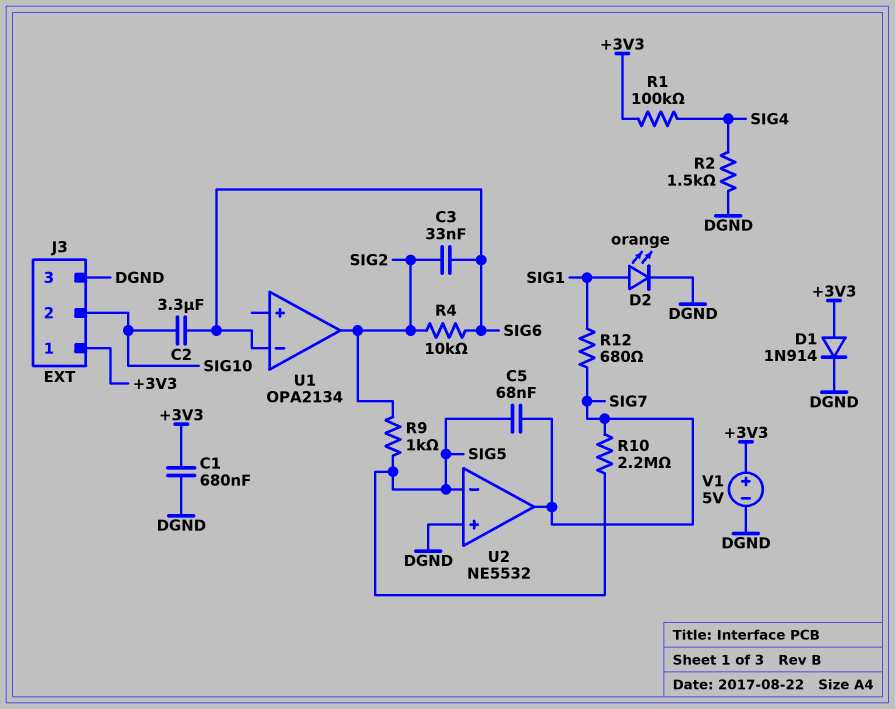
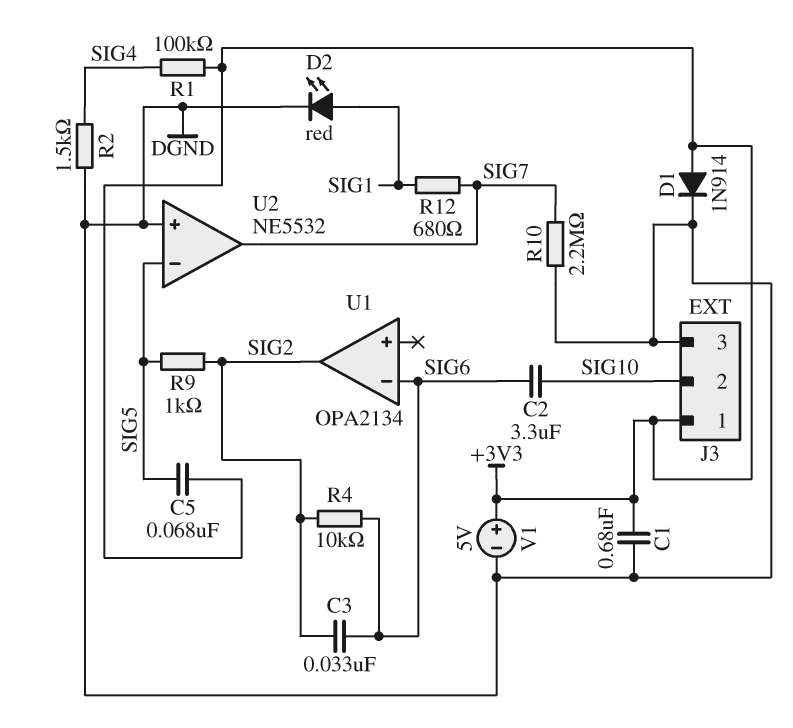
C5: 68nF (SIG5, SIG7) -> 68nF (+3V3, SIG5)
D2: LED orange (A SIG1, K DGND) -> LED red (A SIG1, K DGND)
R10: 2.2M (SIG5, SIG7) -> 2.2M (DGND, SIG7)

